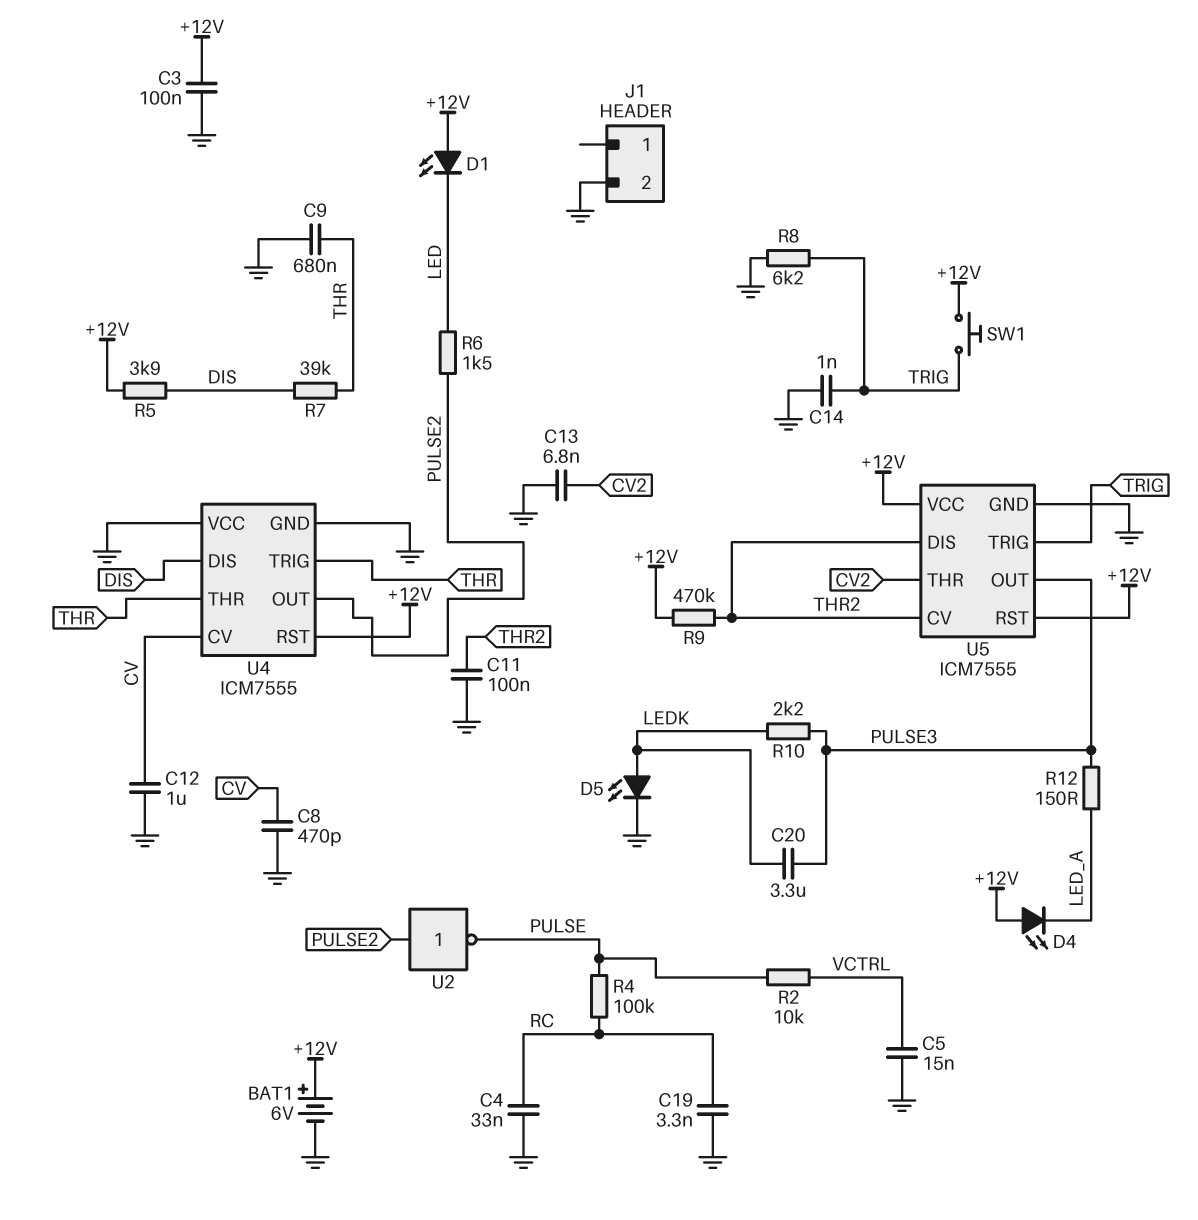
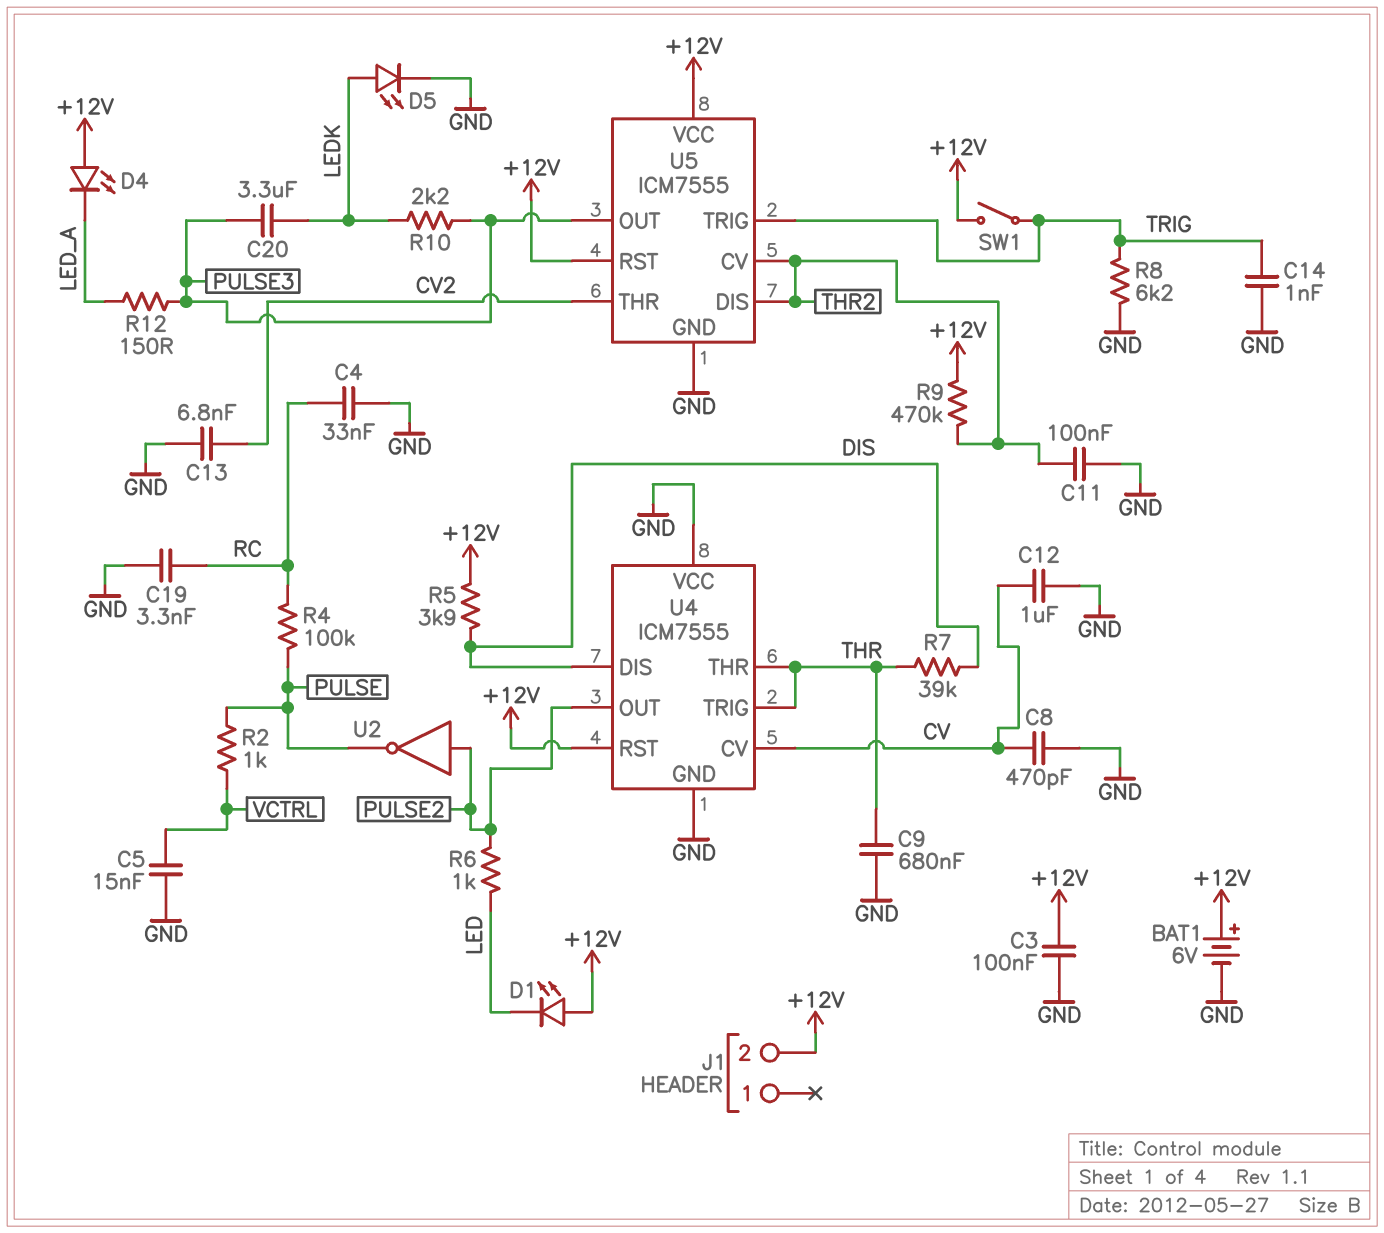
J1 pin 2: GND -> +12V
R2: 10k (PULSE, VCTRL) -> 1k (PULSE, VCTRL)
R6: 1.5k (LED, PULSE2) -> 1k (LED, PULSE2)
SW1: button (+12V, TRIG) -> switch (+12V, TRIG)

